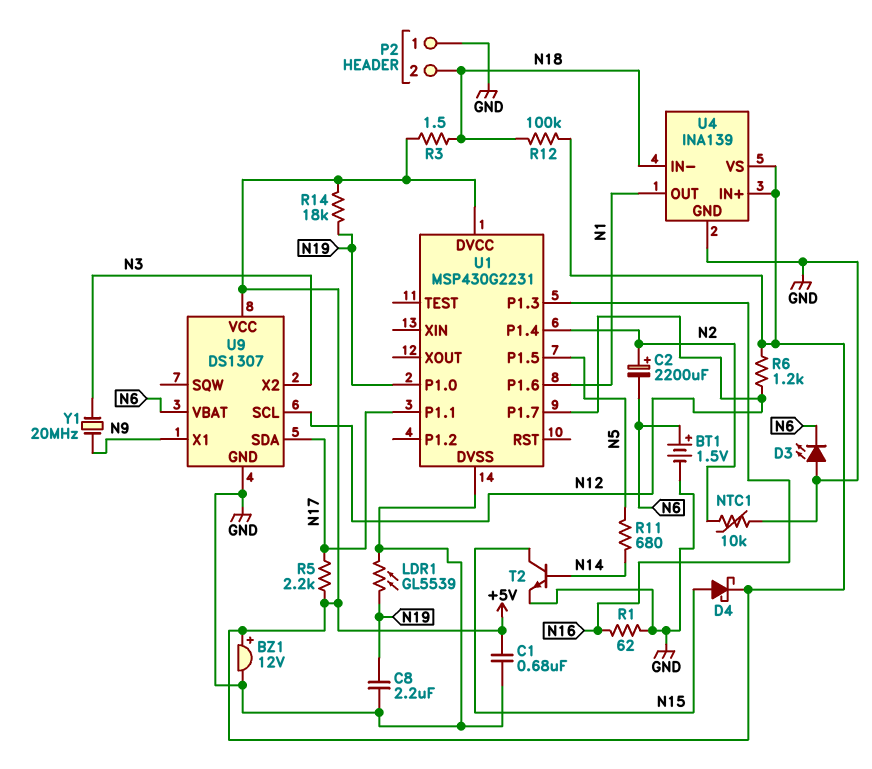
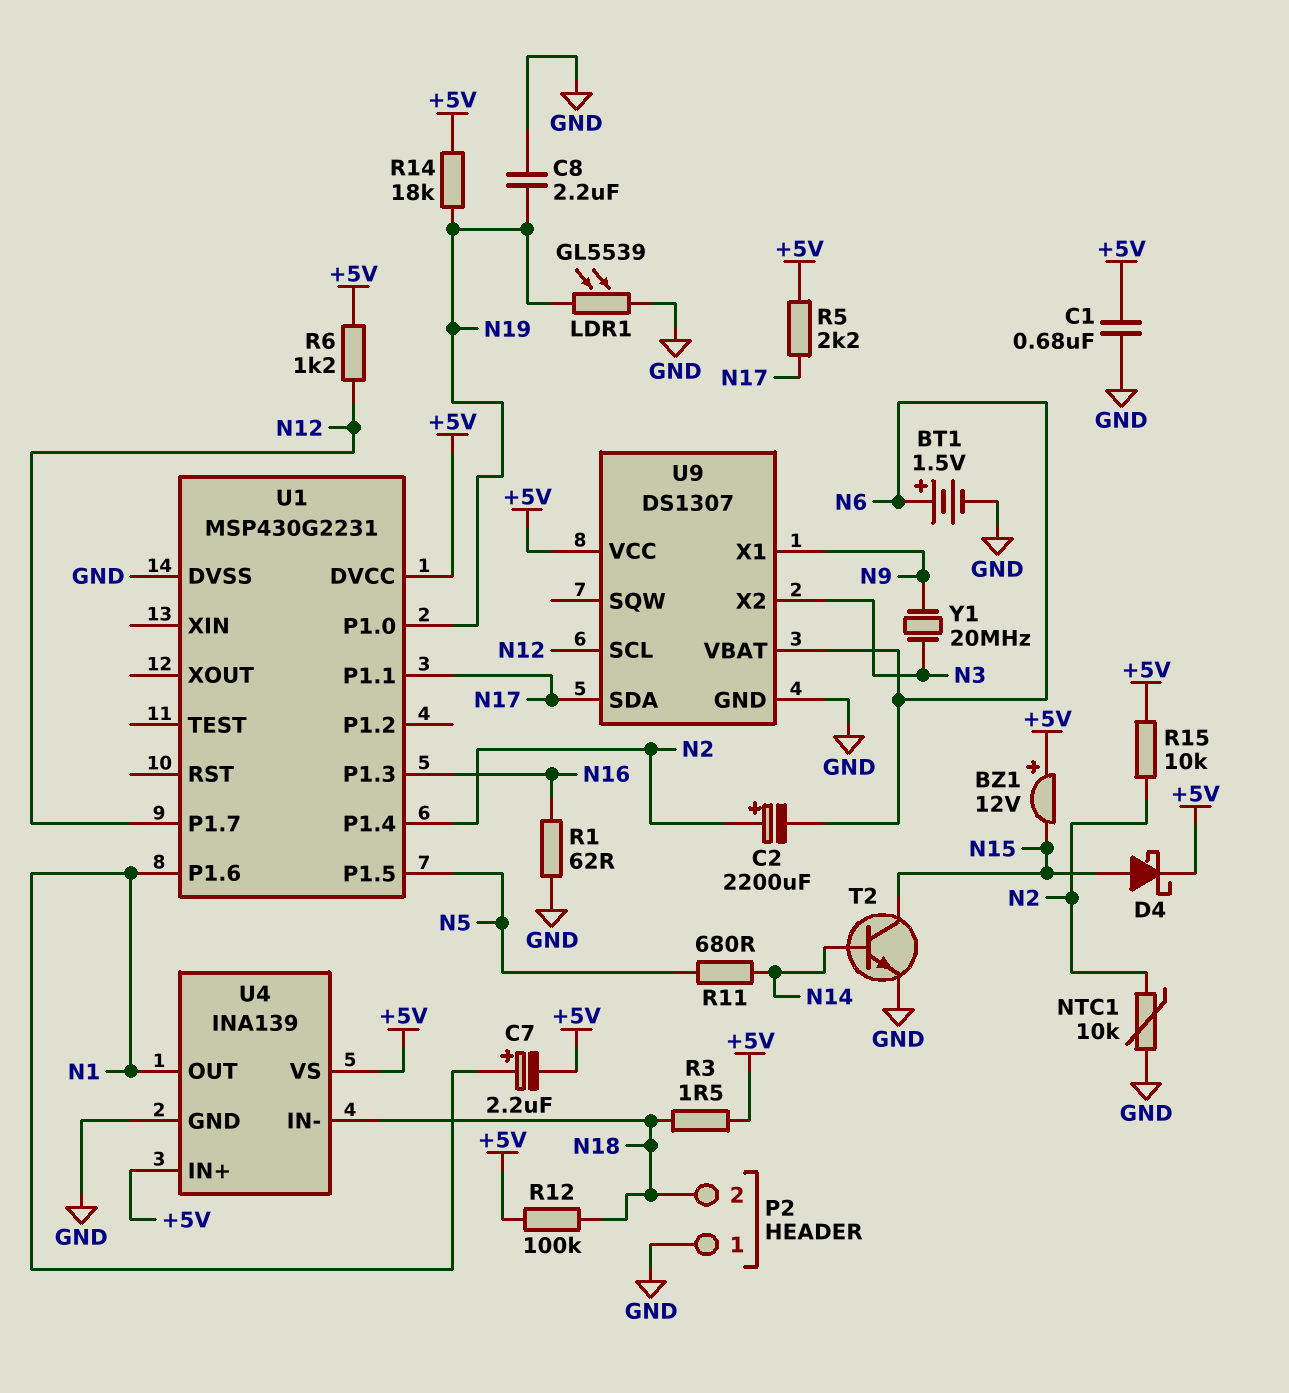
BZ1: buzzer 12V (plus +5V, minus GND) -> buzzer 12V (plus +5V, minus N15)
C7: none -> 2.2uF (plus N1, minus +5V)
D3: LED (A GND, K N6) -> none
R15: none -> 10k (+5V, N2)

